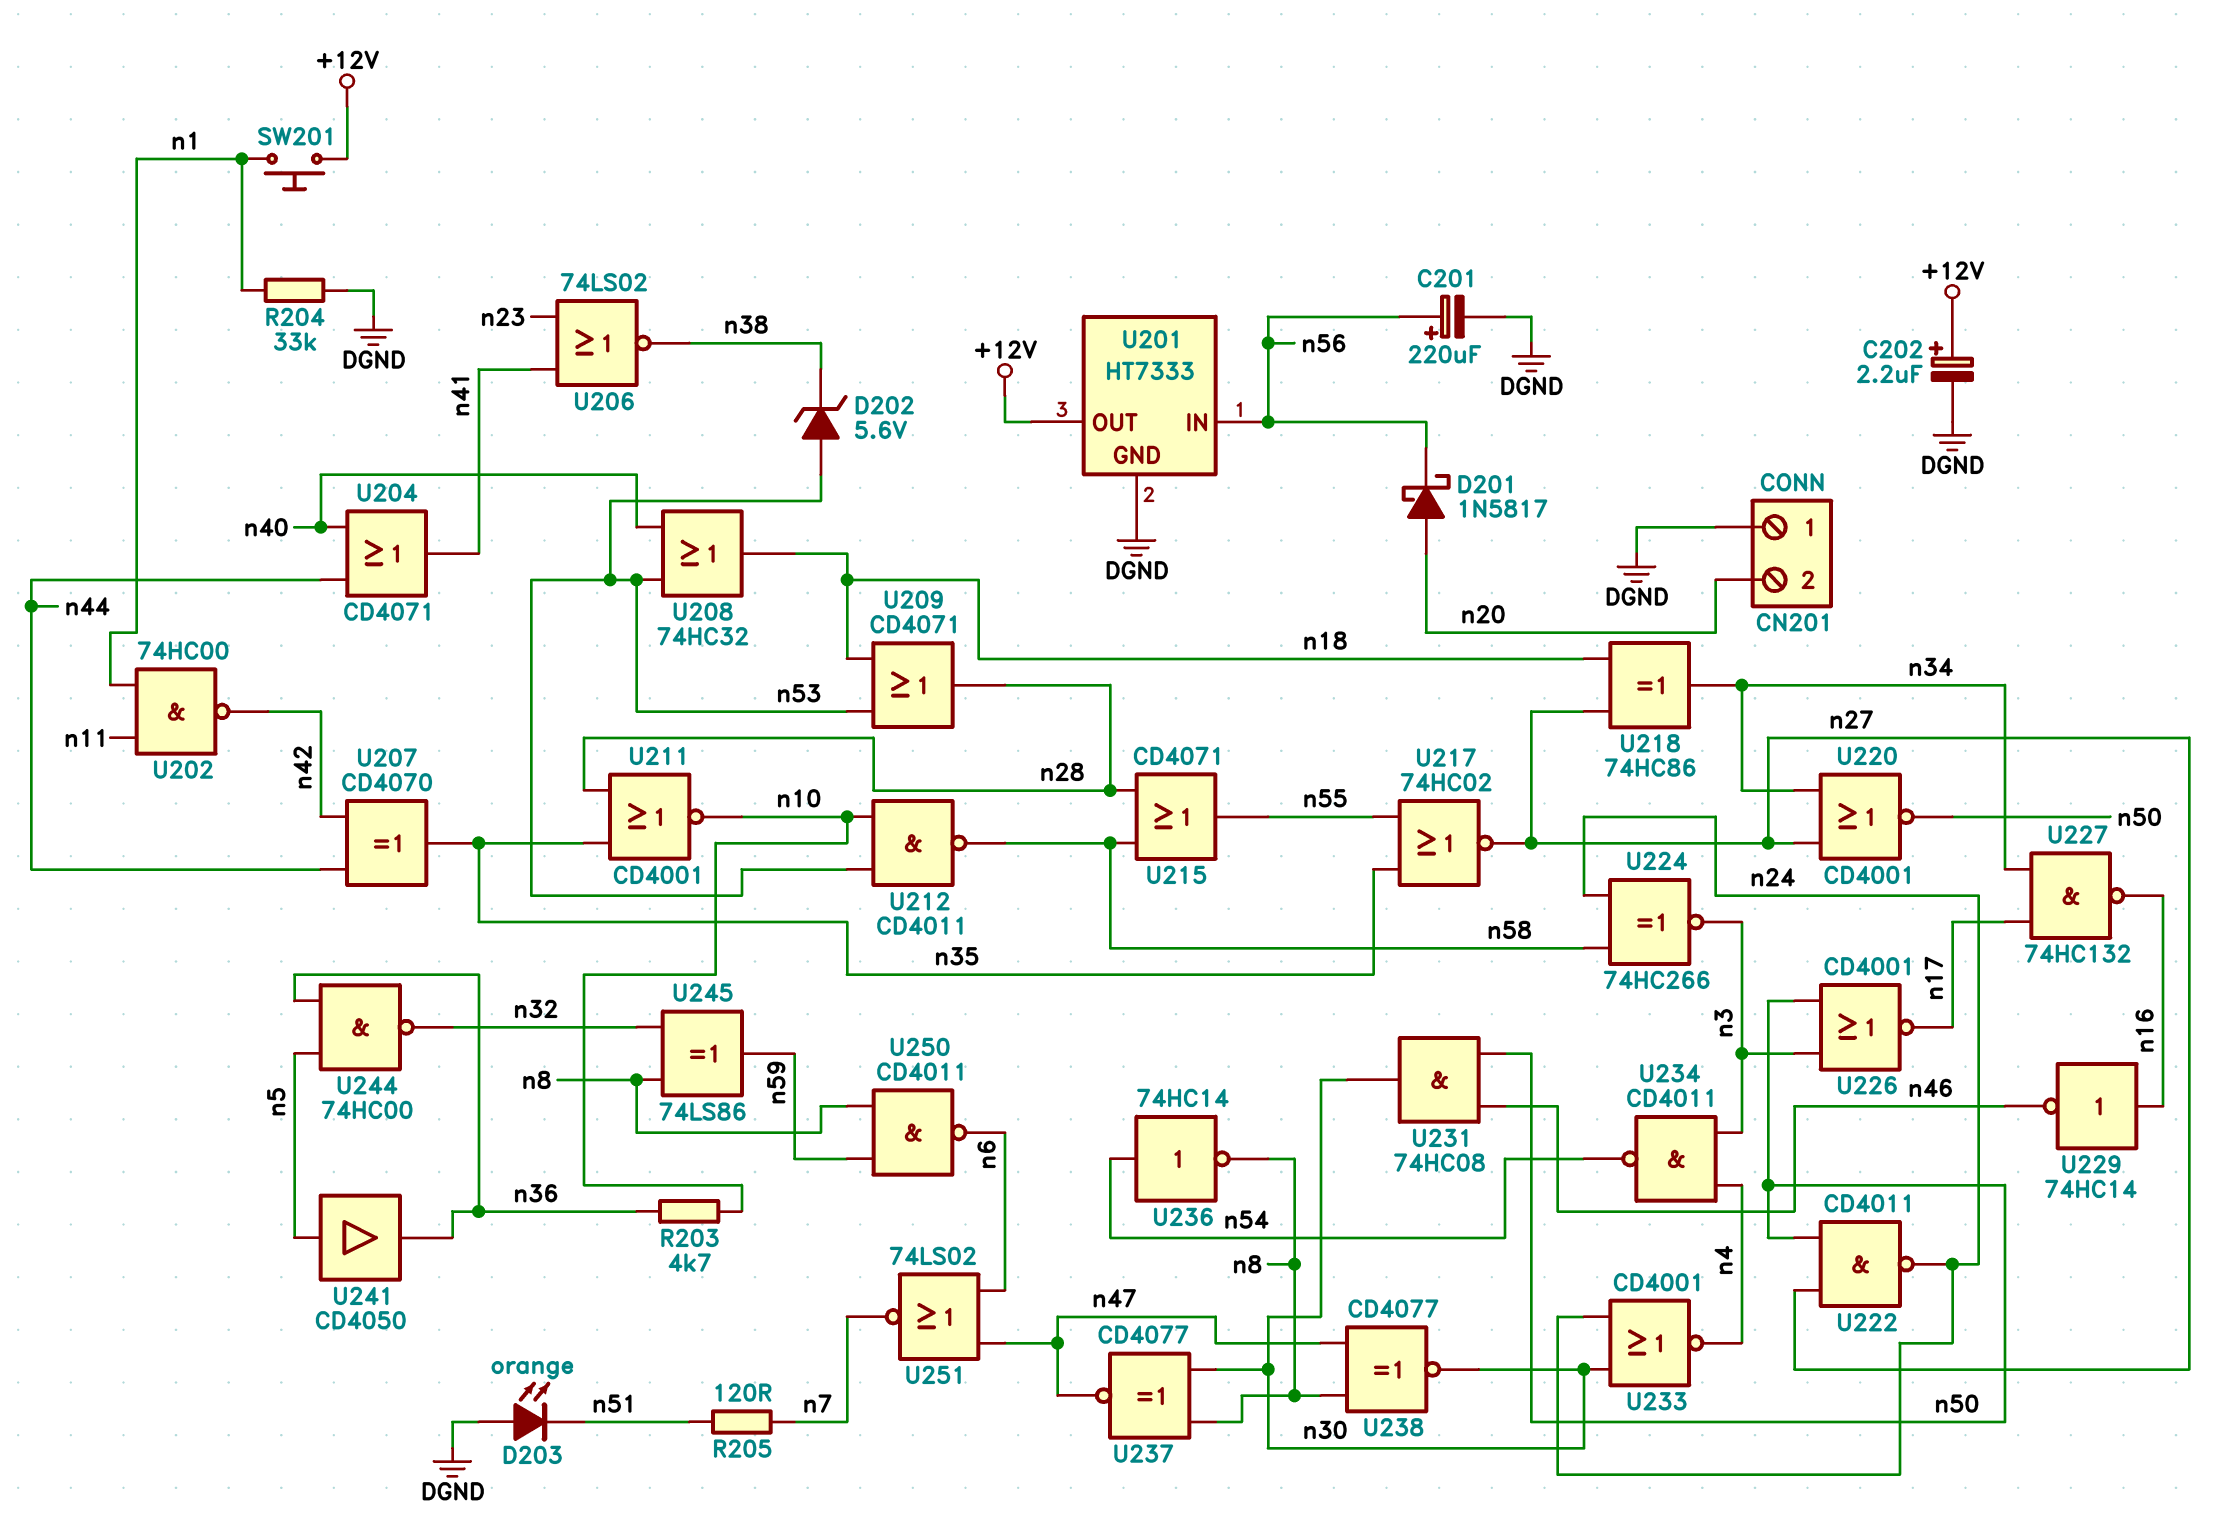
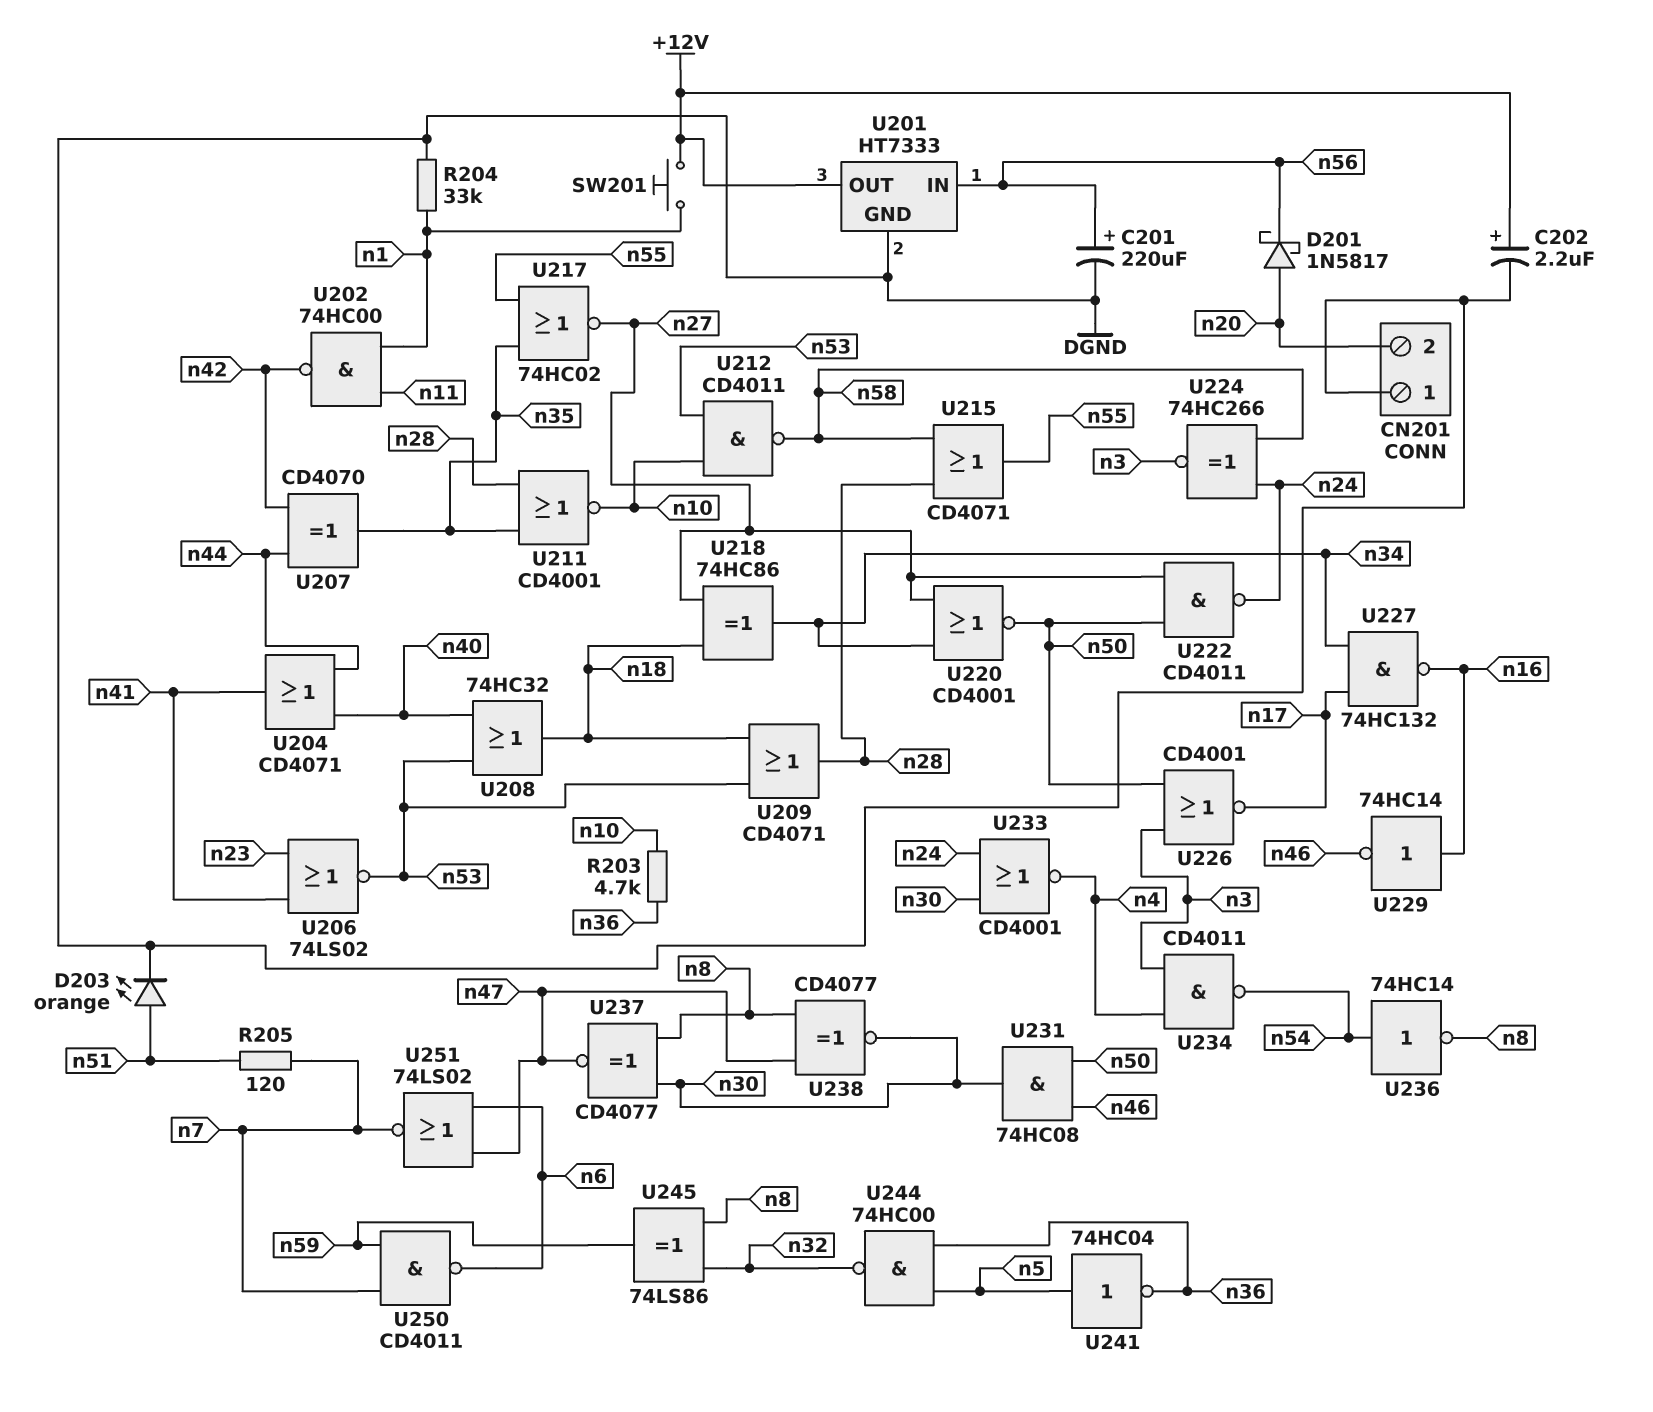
D202: zener 5.6V (A n53, K n38) -> none
D203: LED orange (A DGND, K n51) -> LED orange (A n51, K DGND)
U206: NOR 74LS02 (in n23, in n41, out n38) -> NOR 74LS02 (in n23, in n41, out n53)
U241: buffer CD4050 (in n5, out n36) -> NOT 74HC04 (in n5, out n36)
U250: NAND CD4011 (in n8, in n59, out n6) -> NAND CD4011 (in n7, in n59, out n6)

